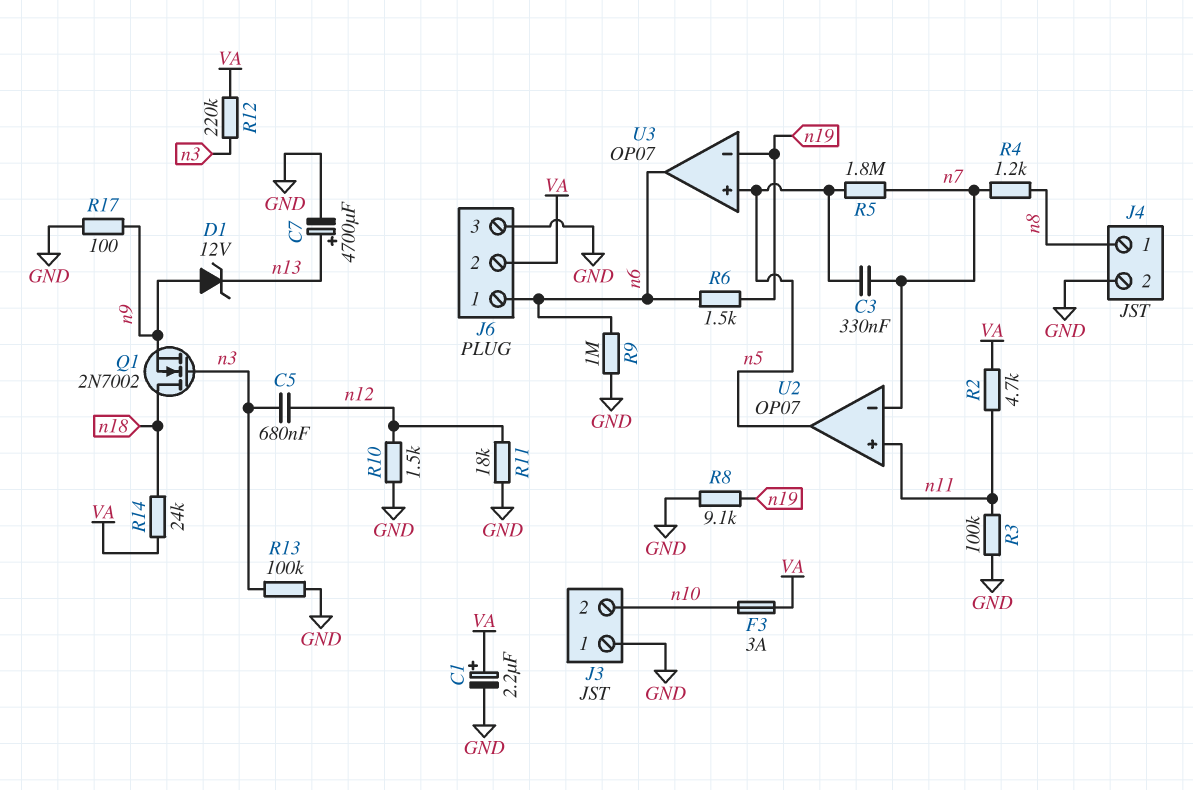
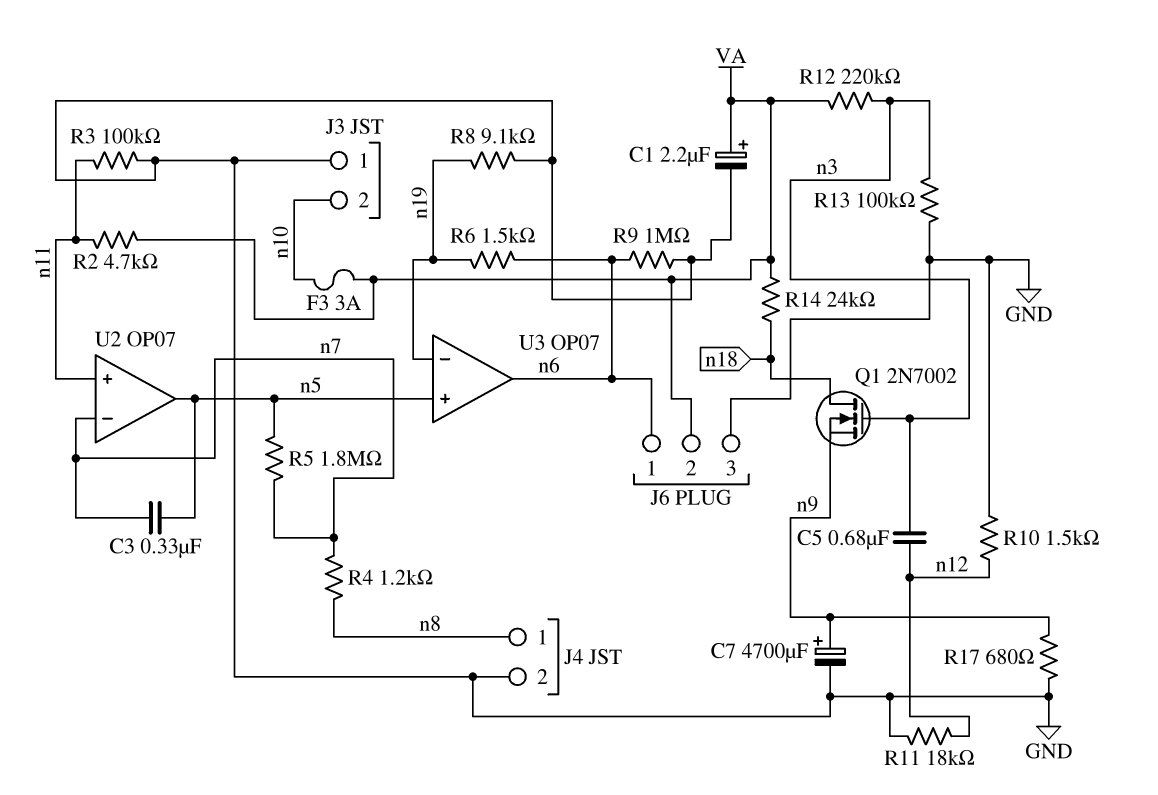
C7: 4700uF (plus n13, minus GND) -> 4700uF (plus n9, minus GND)
D1: zener 12V (A n9, K n13) -> none
R17: 100 (GND, n9) -> 680 (GND, n9)

